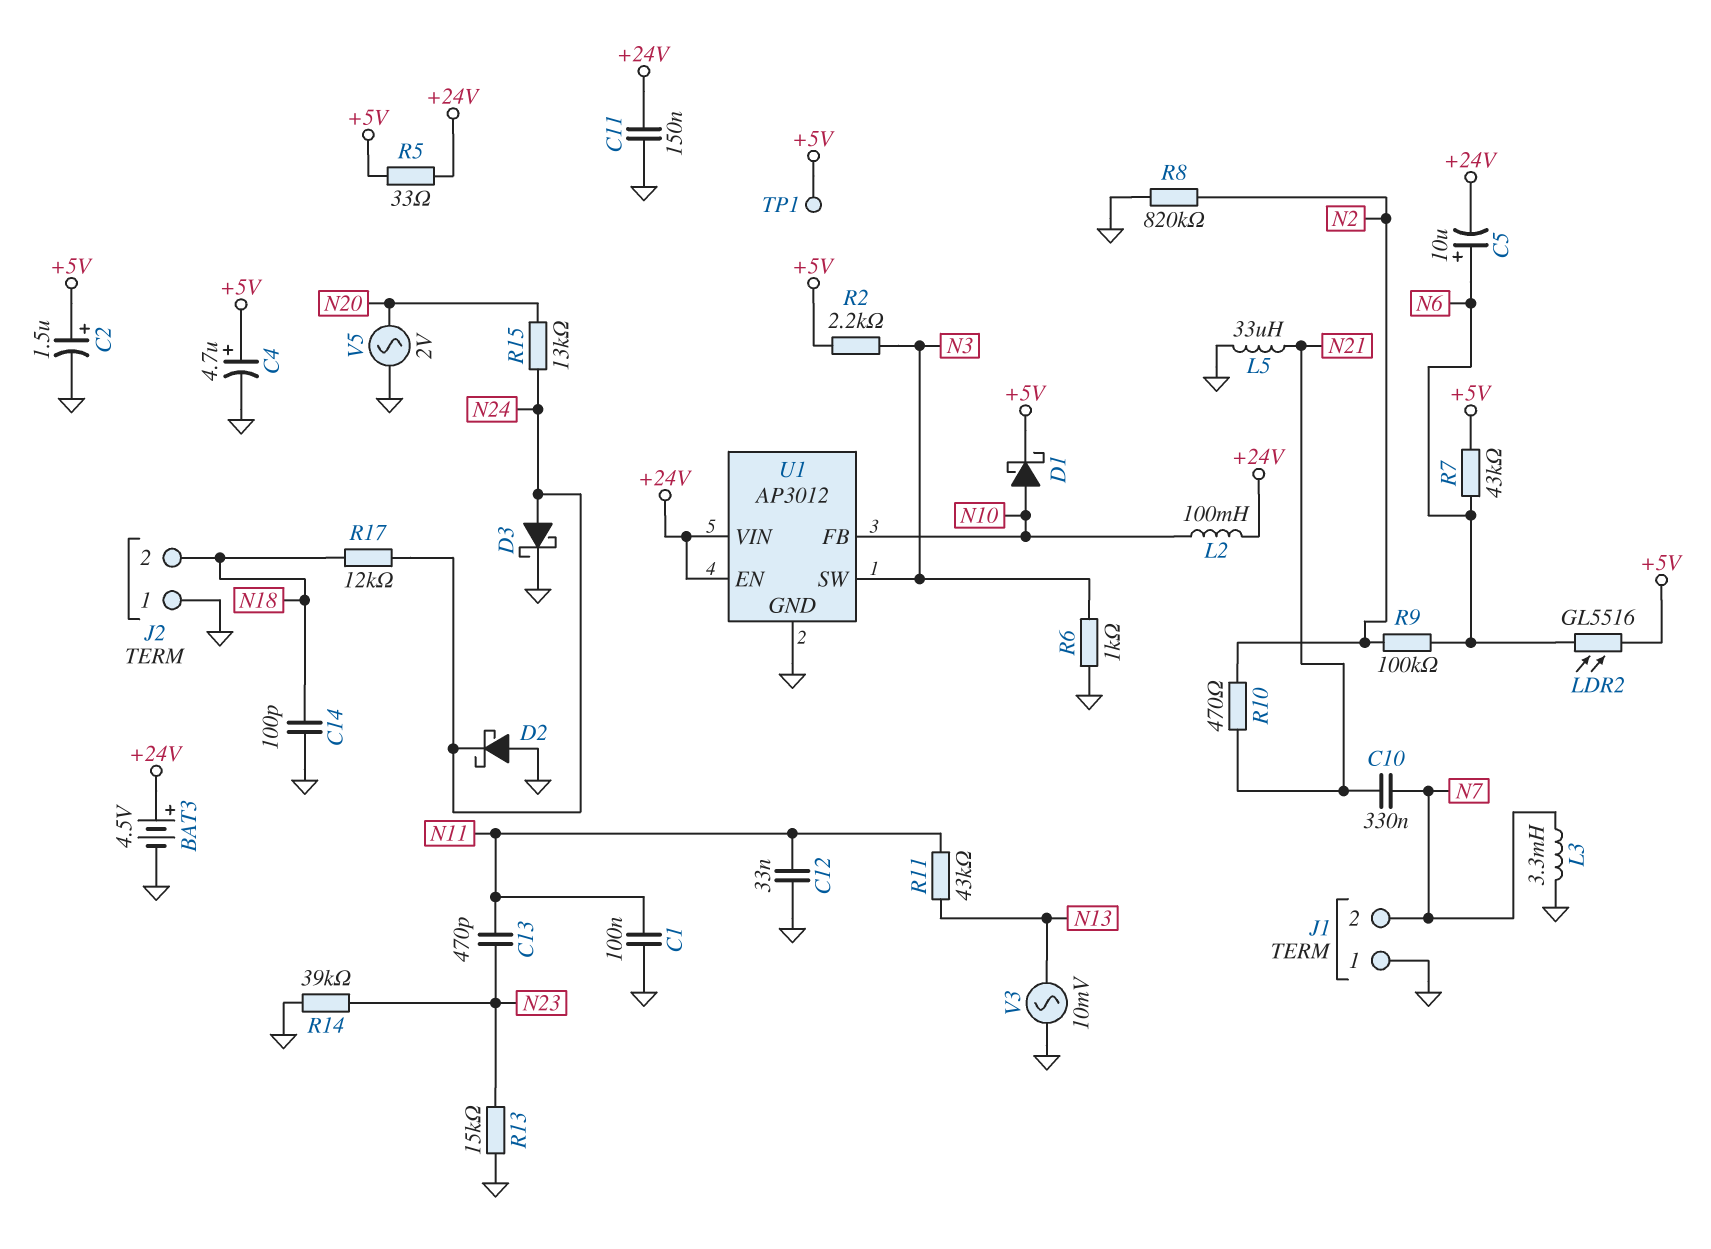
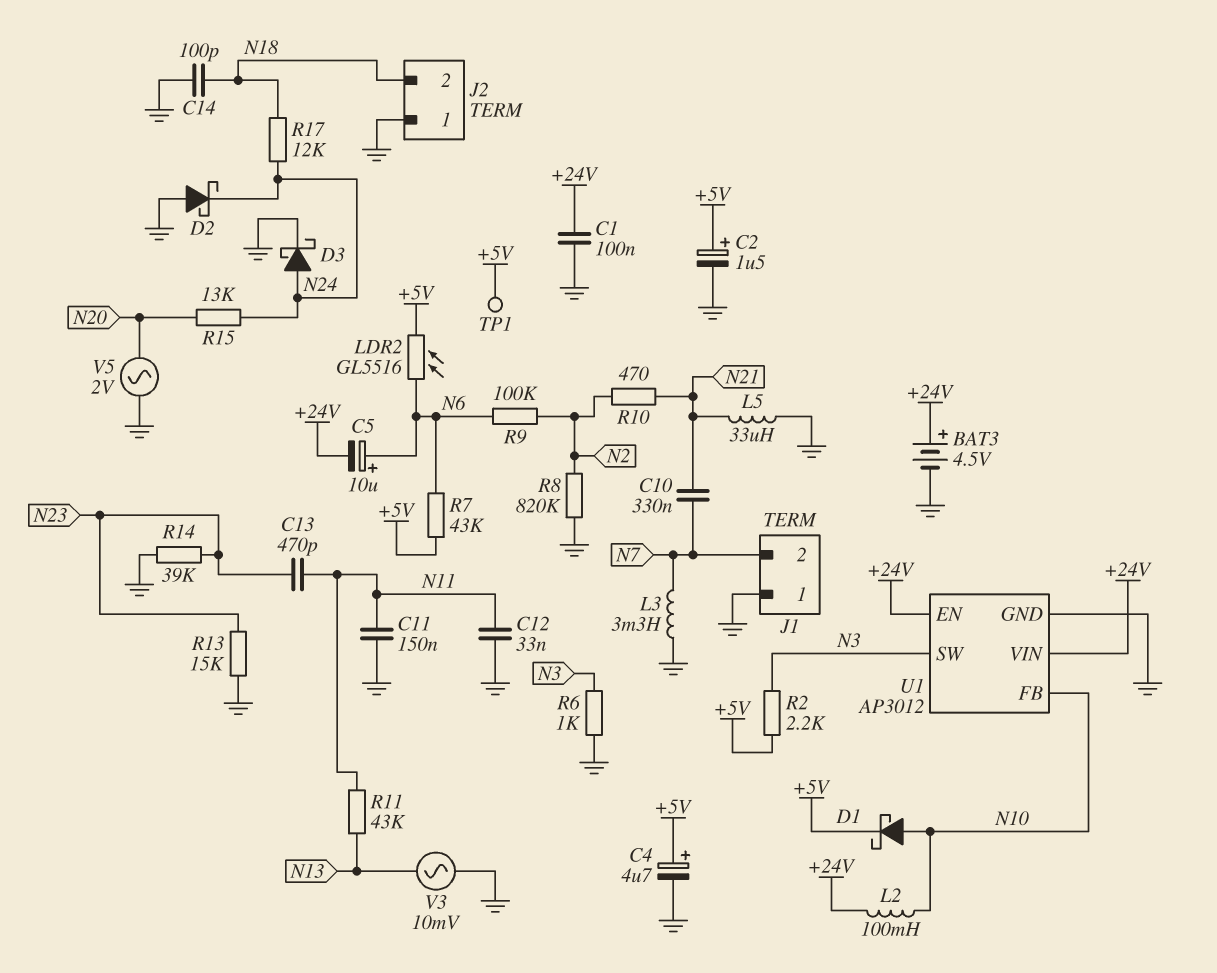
C1: 100nF (GND, N11) -> 100nF (+24V, GND)
C11: 150nF (+24V, GND) -> 150nF (GND, N11)
R5: 33 (+5V, +24V) -> none

